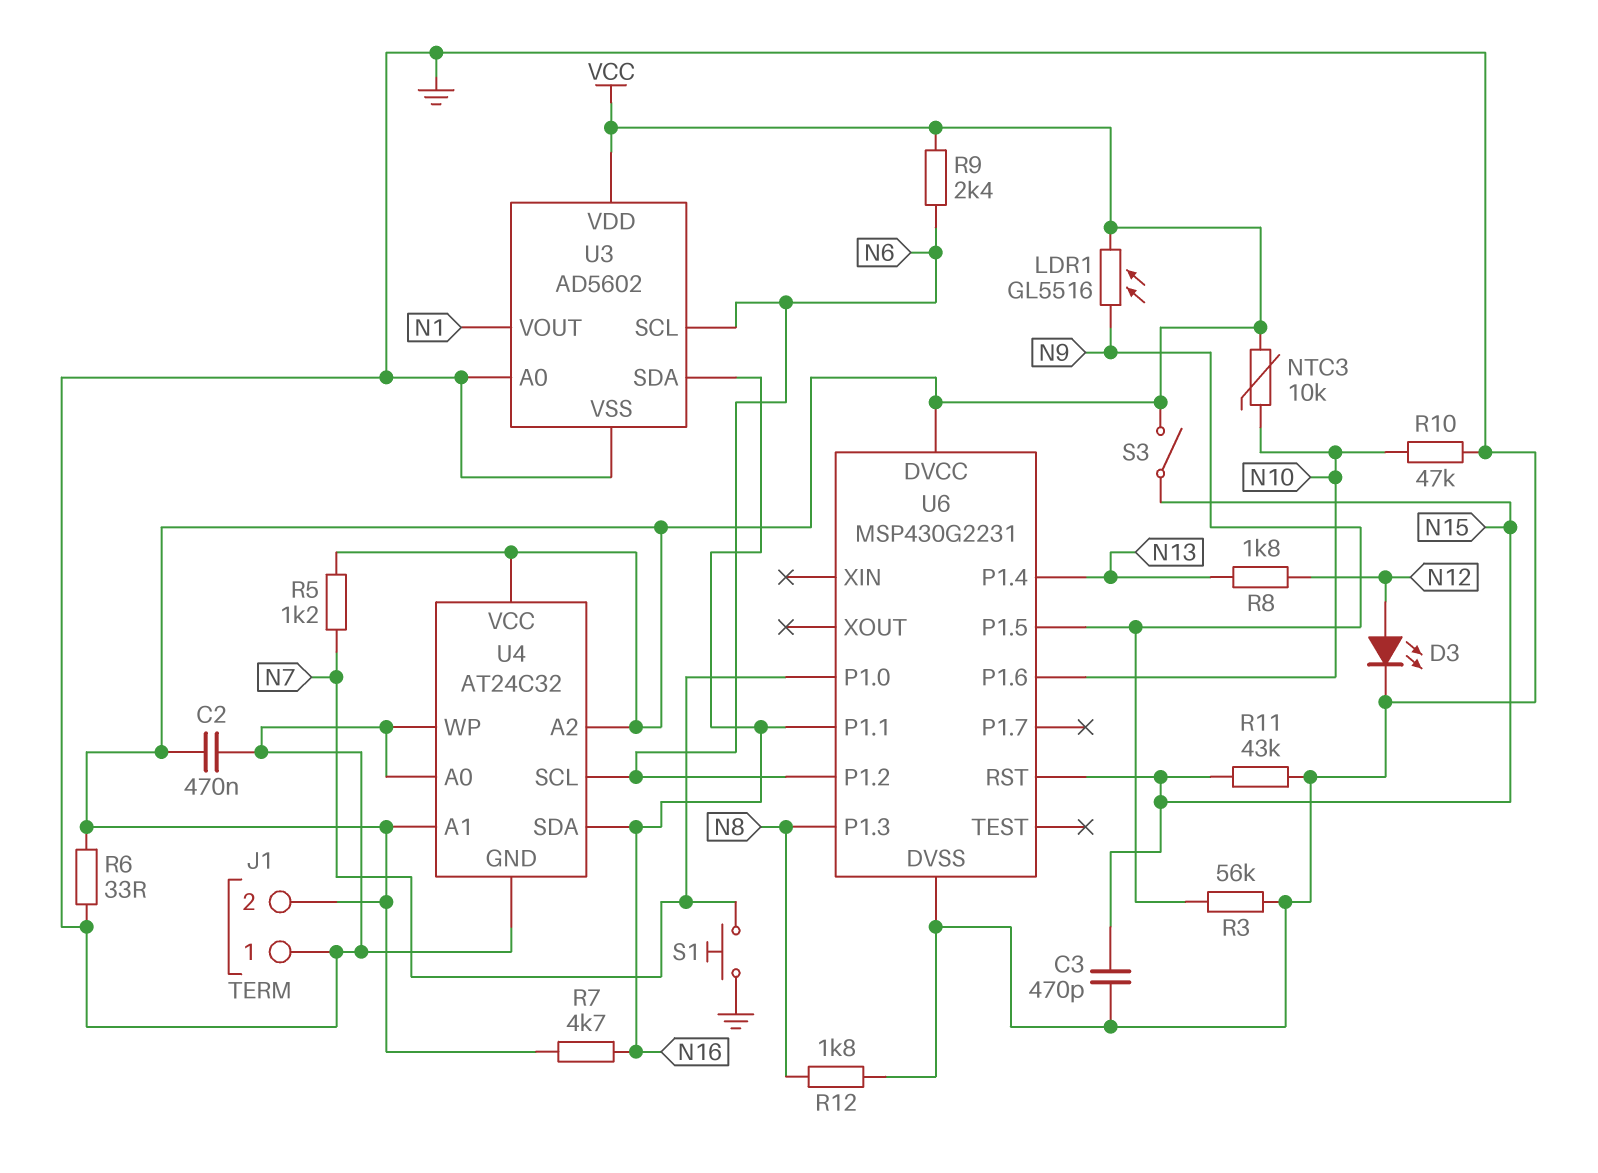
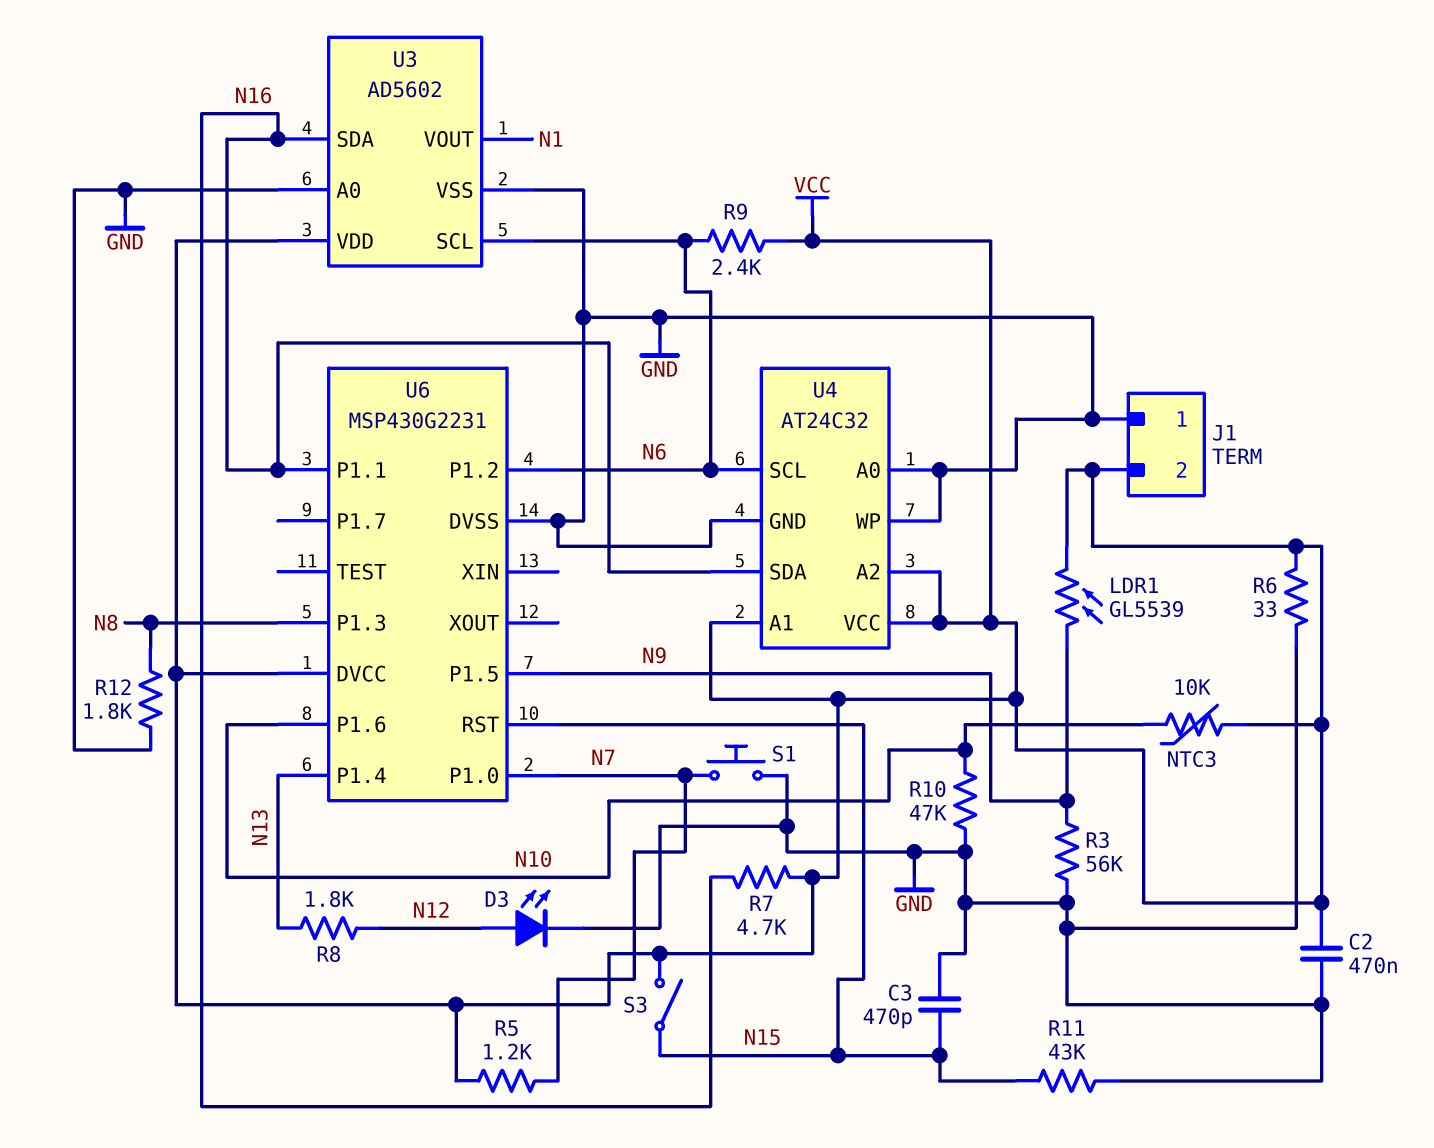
LDR1: GL5516 (N9, VCC) -> GL5539 (N9, VCC)

